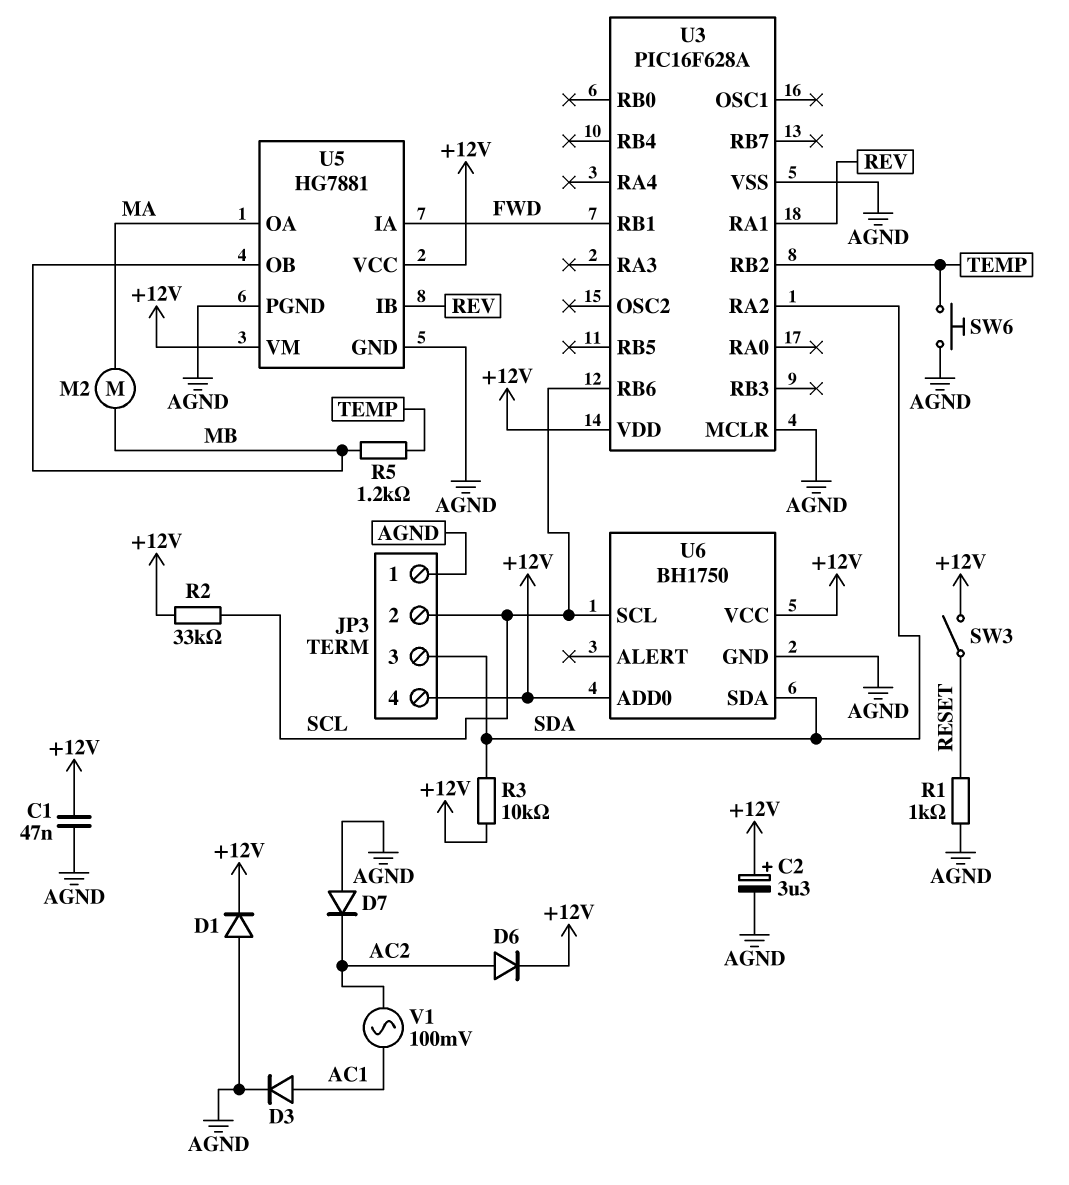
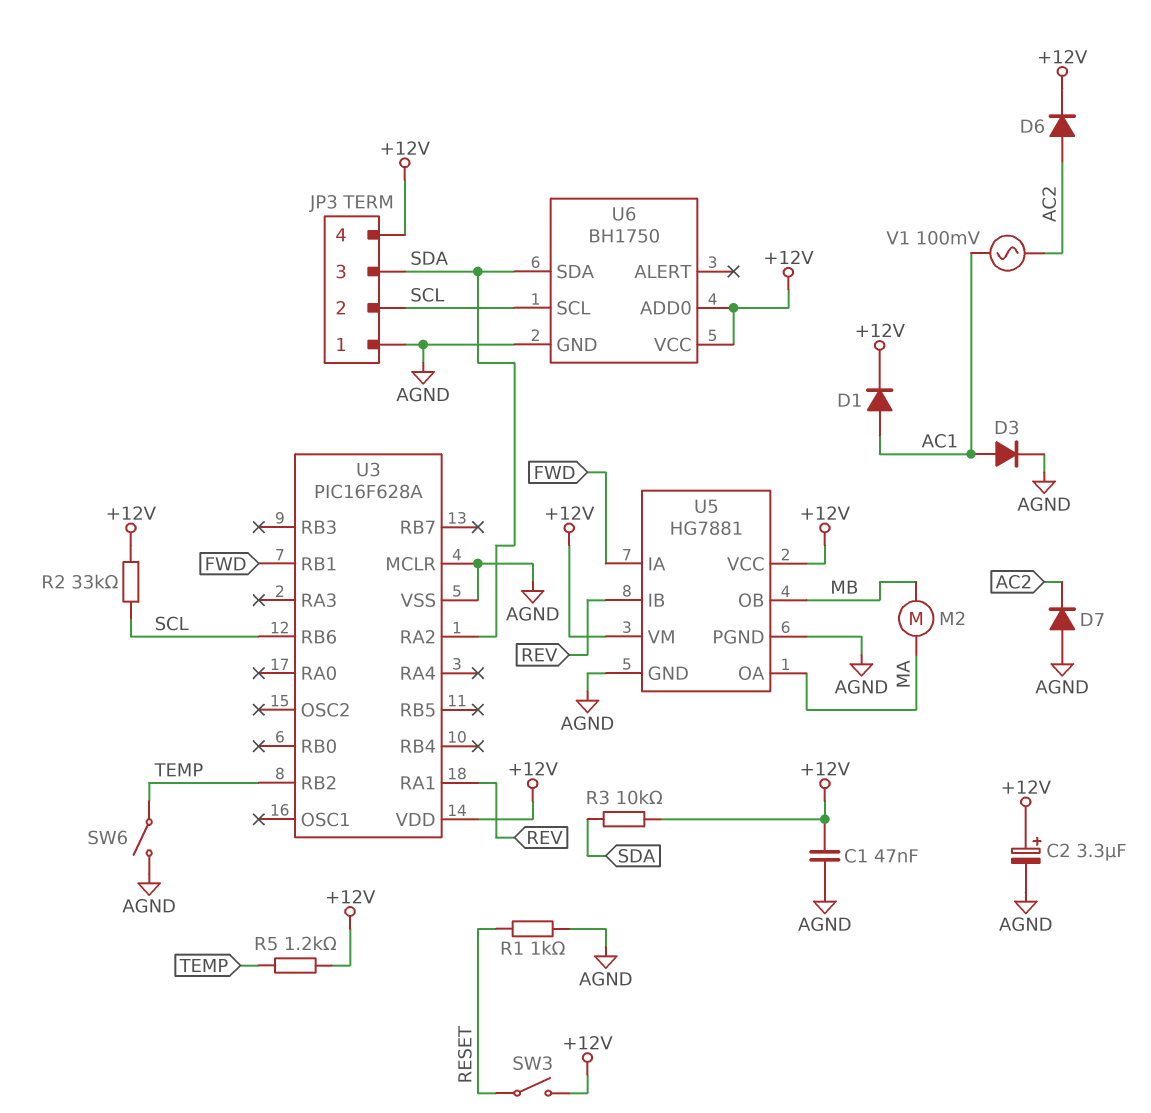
D1: diode (A AGND, K +12V) -> diode (A AC1, K +12V)
R5: 1.2k (MB, TEMP) -> 1.2k (+12V, TEMP)
SW6: button (AGND, TEMP) -> switch (AGND, TEMP)

